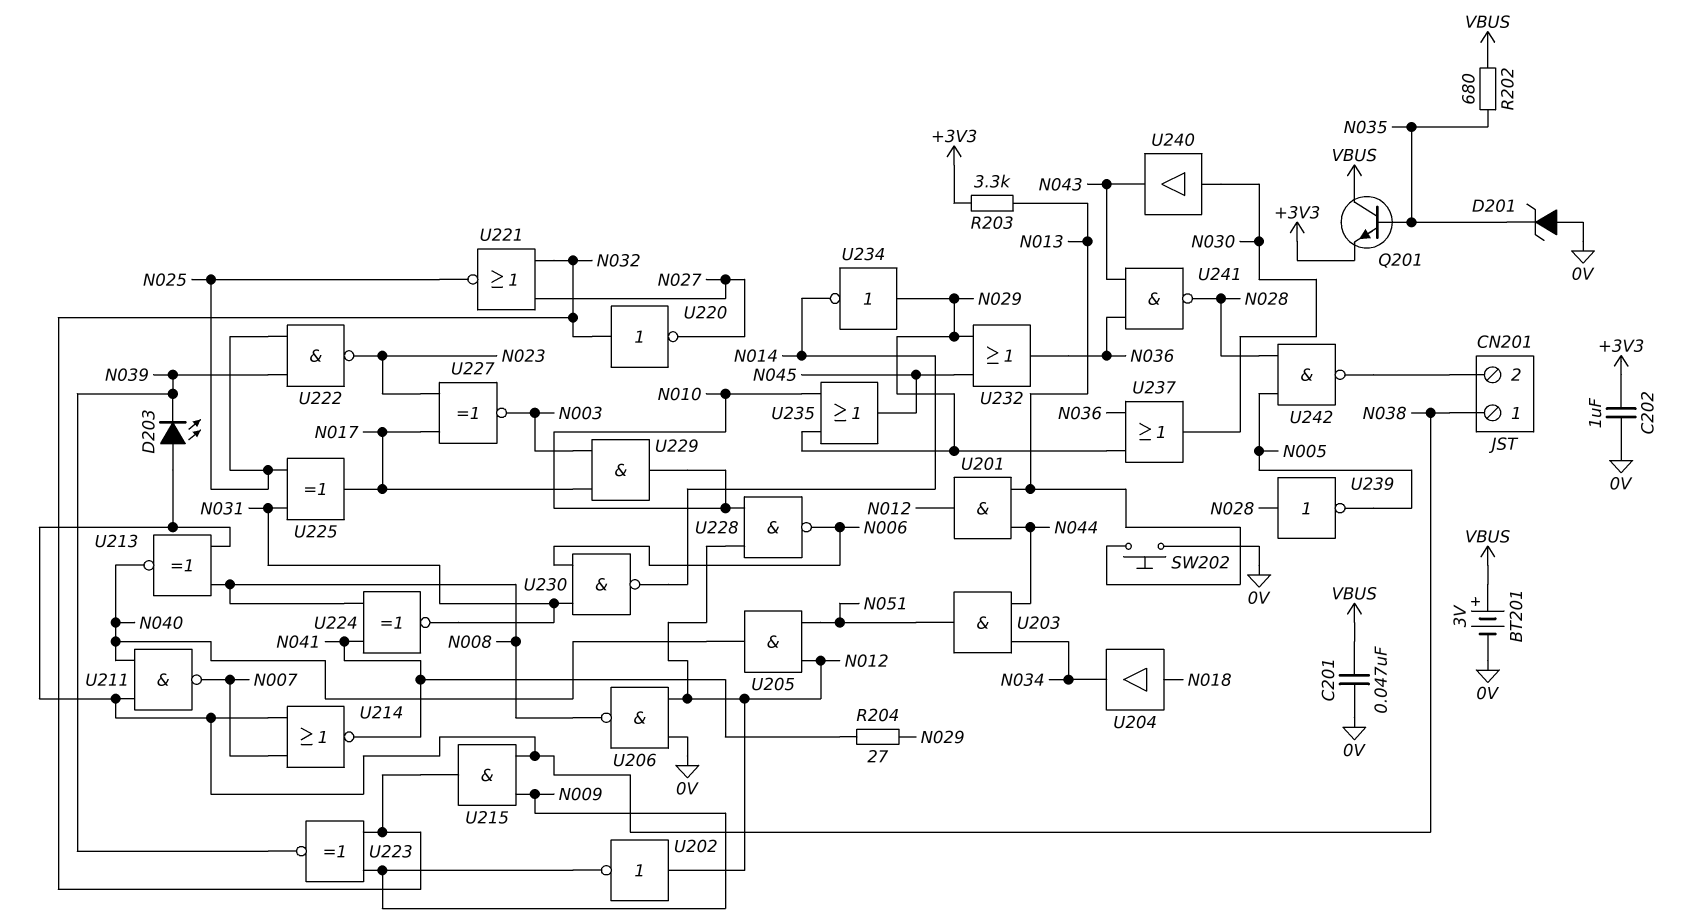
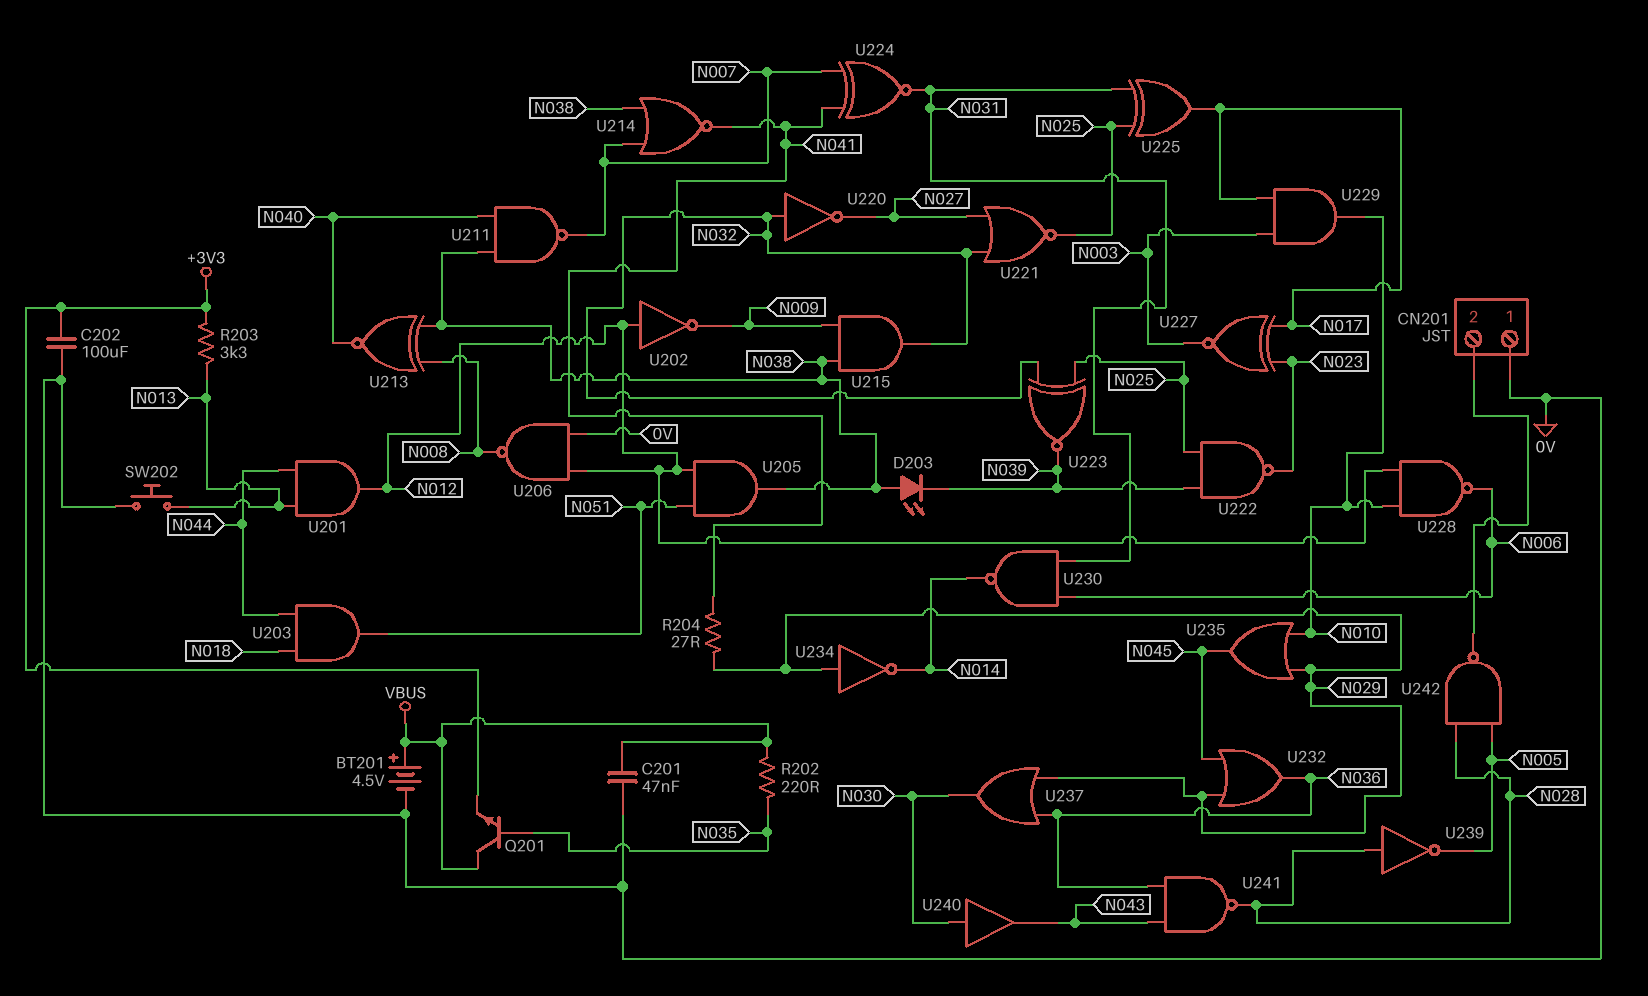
BT201: 3V (plus VBUS, minus 0V) -> 4.5V (plus VBUS, minus 0V)
C202: 1uF (+3V3, 0V) -> 100uF (+3V3, 0V)
CN201 pin 1: N038 -> 0V
D201: zener (A 0V, K N035) -> none
R202: 680 (N035, VBUS) -> 220 (N035, VBUS)
U203: AND (in N034, in N044, out N051) -> AND (in N018, in N044, out N051)
U204: buffer (in N018, out N034) -> none
U205: AND (in N012, in N051, out N040) -> AND (in N012, in N051, out N038)
U223: XNOR (in N009, in N032, out N039) -> XNOR (in N025, in N032, out N039)
U224: XNOR (in N008, in N041, out N031) -> XNOR (in N007, in N041, out N031)

